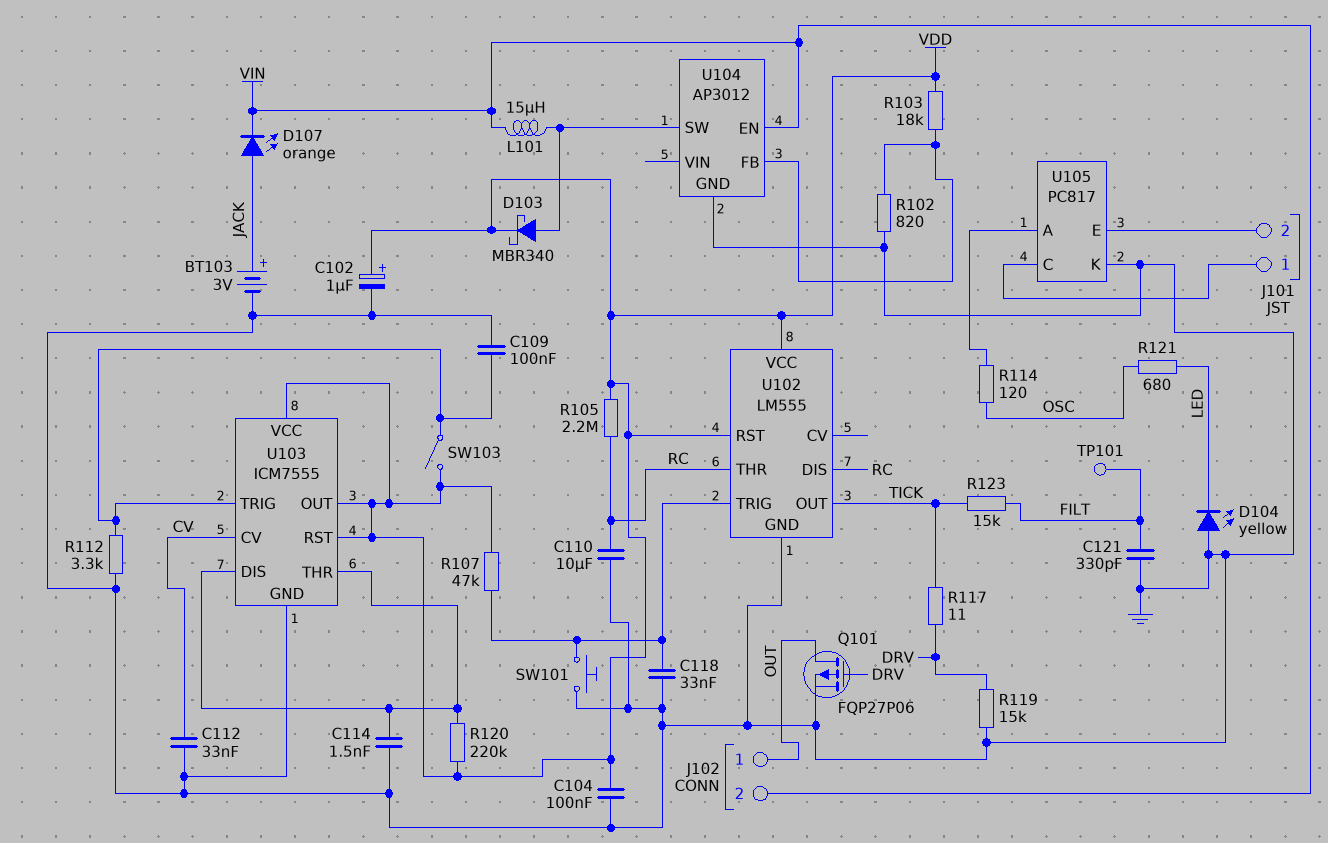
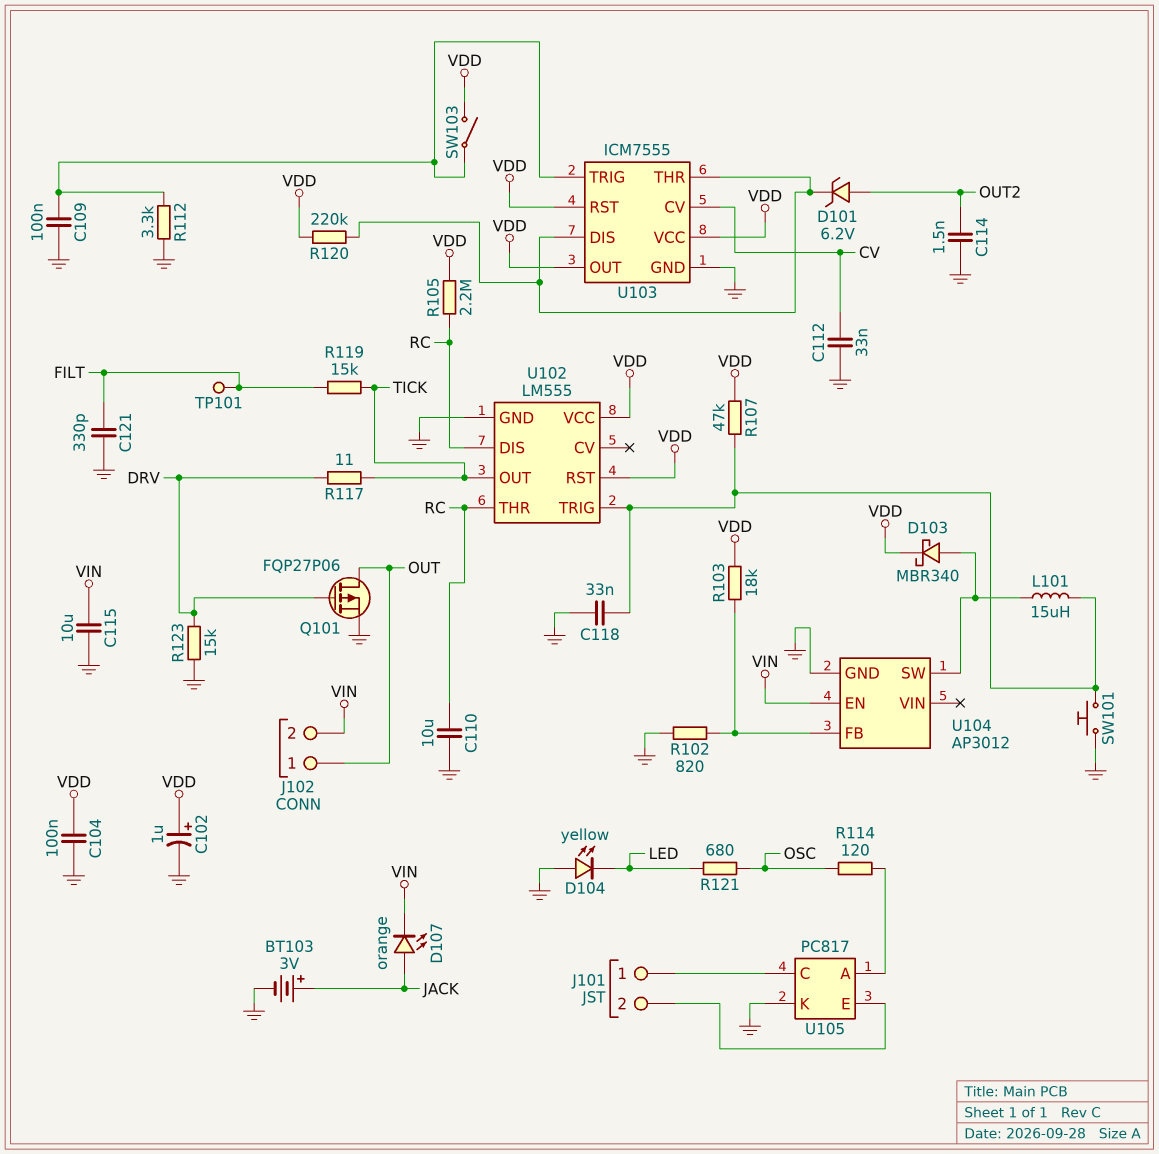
C114: 1.5nF (GND, U103/DIS) -> 1.5nF (GND, OUT2)
C115: none -> 10uF (GND, VIN)
D101: none -> zener 6.2V (A OUT2, K U103/DIS)
L101: 15uH (U104/SW, VIN) -> 15uH (U102/TRIG, U104/SW)
R119: 15k (DRV, GND) -> 15k (FILT, TICK)
R123: 15k (FILT, TICK) -> 15k (DRV, GND)

